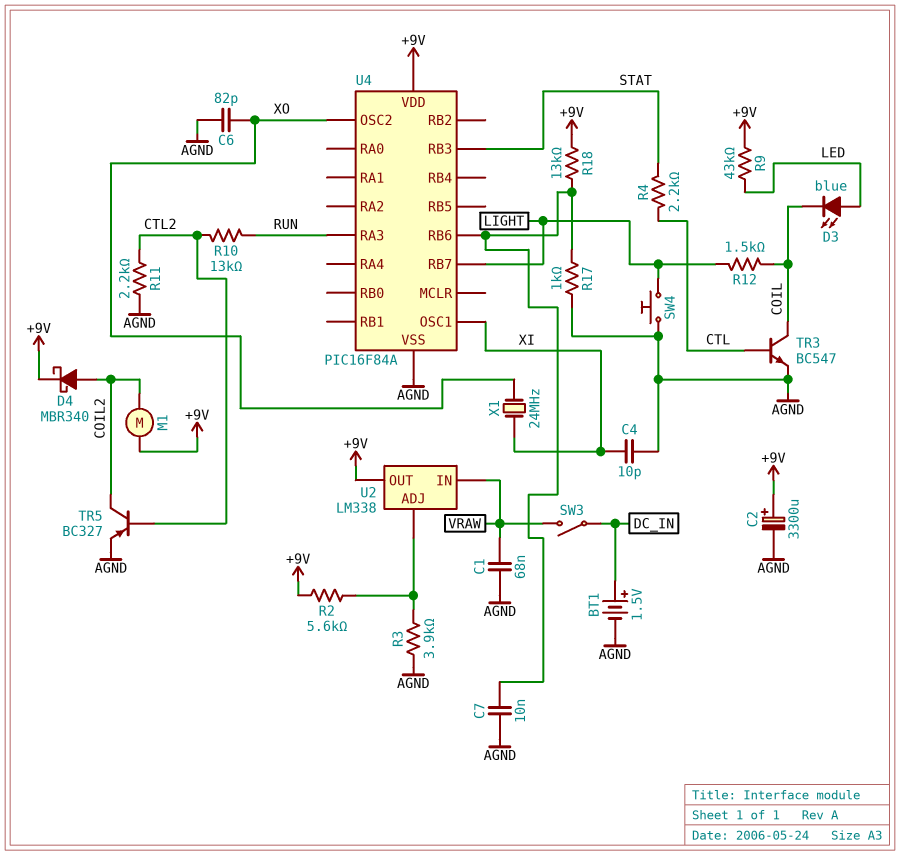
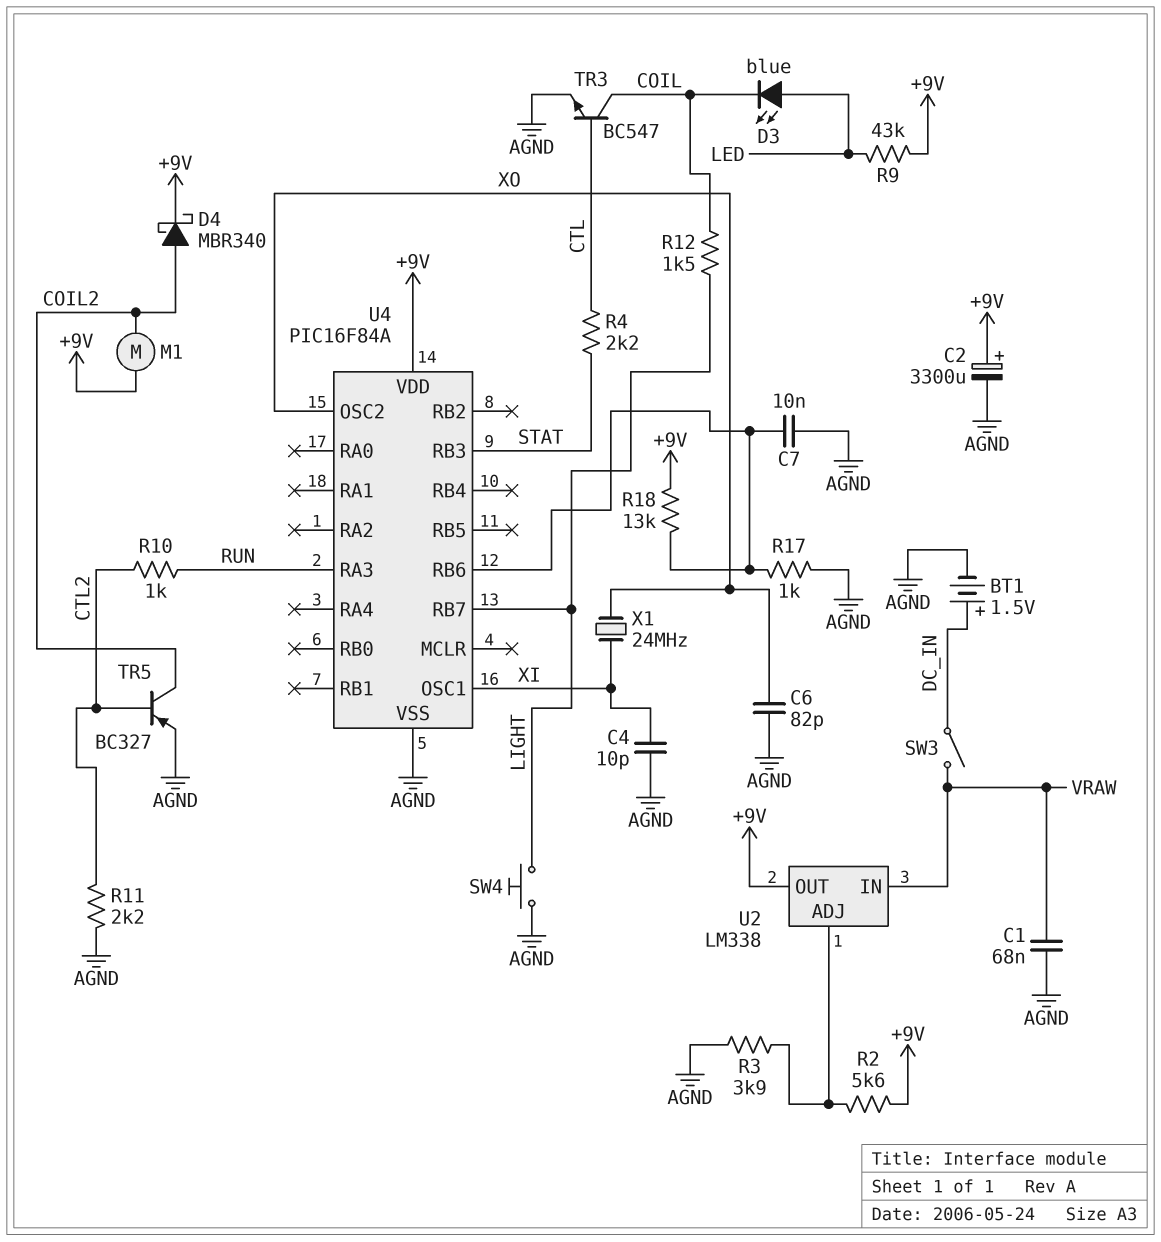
R10: 13k (CTL2, RUN) -> 1k (CTL2, RUN)

